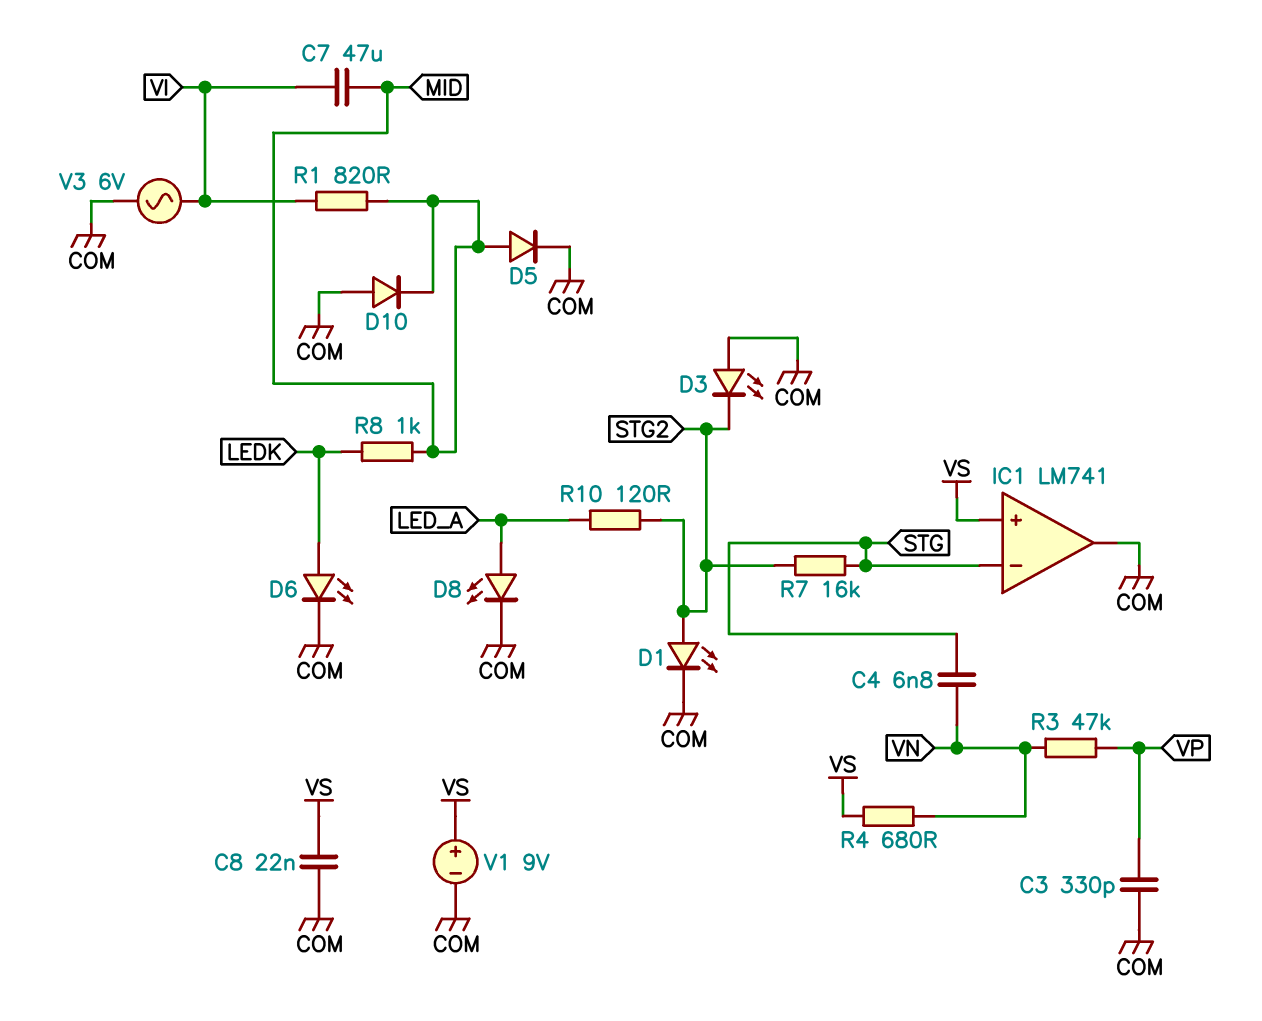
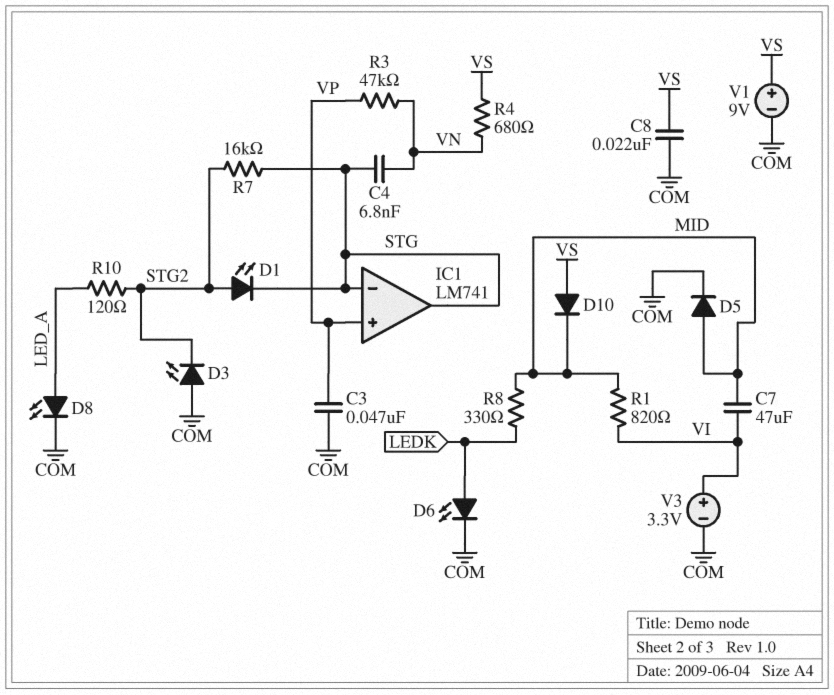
C3: 330pF (COM, VP) -> 47nF (COM, VP)
D1: LED (A STG2, K COM) -> LED (A STG2, K STG)
D10: diode (A COM, K MID) -> diode (A VS, K MID)
IC1 pin in+: VS -> VP
IC1 pin out: COM -> STG
R8: 1k (LEDK, MID) -> 330 (LEDK, MID)
V3: AC 6V (COM, VI) -> 3.3V (plus VI, minus COM)

